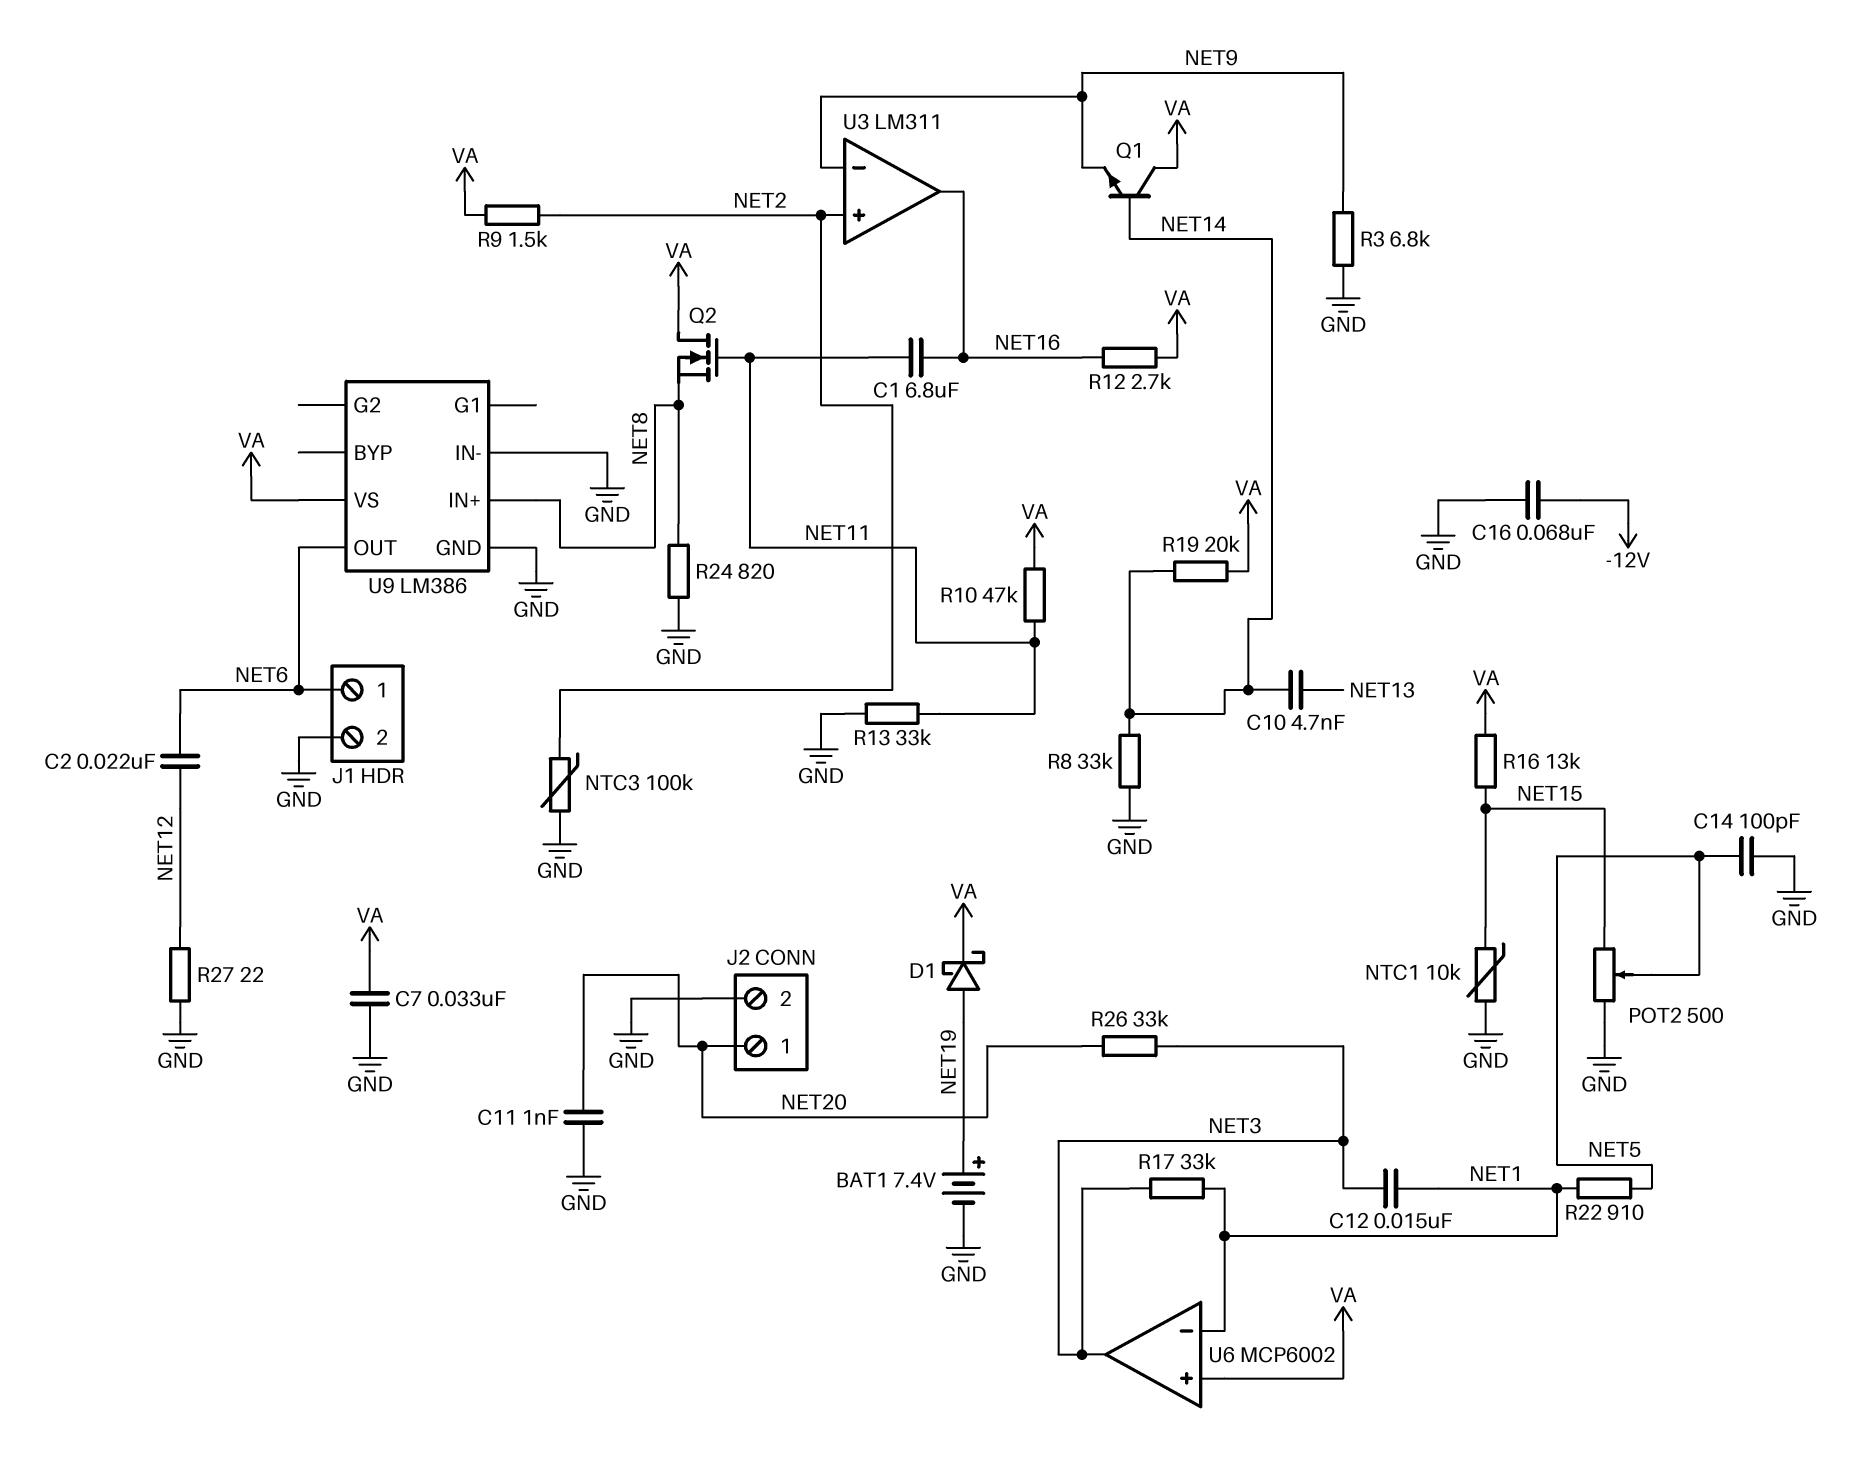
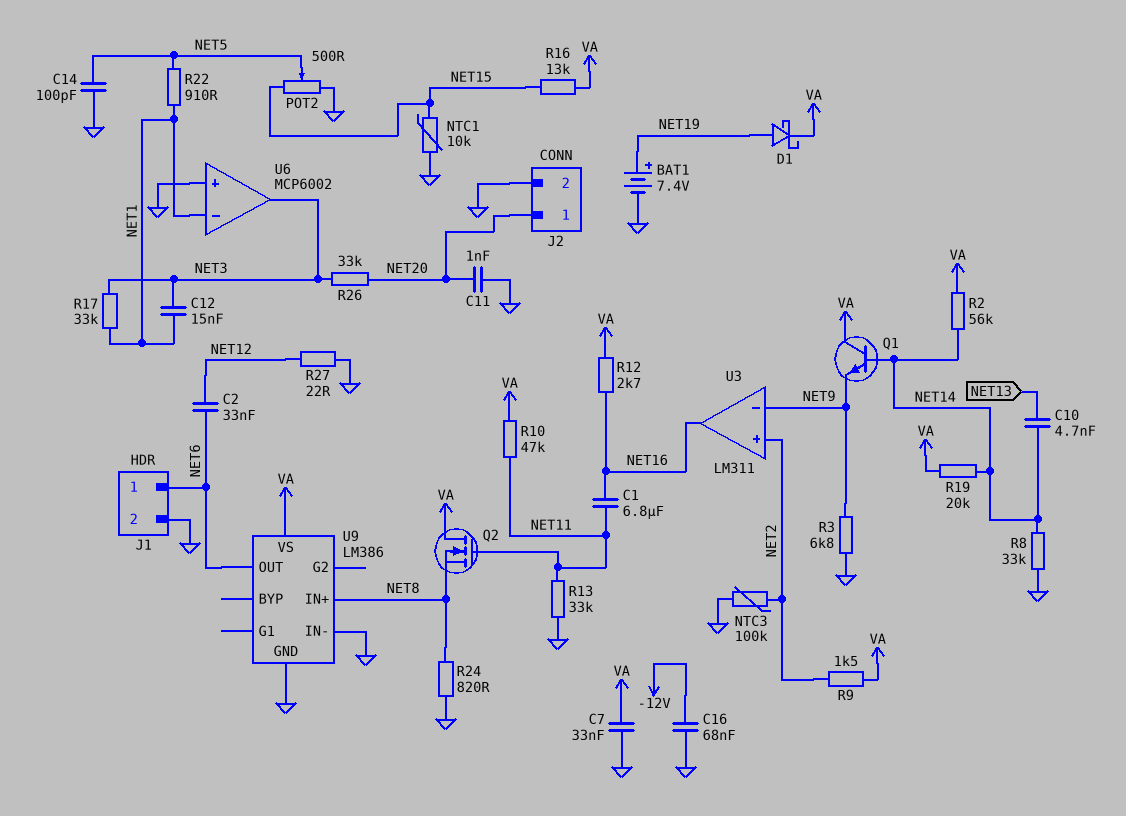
C2: 22nF (NET6, NET12) -> 33nF (NET6, NET12)
R2: none -> 56k (NET14, VA)
U6 pin in+: VA -> GND

